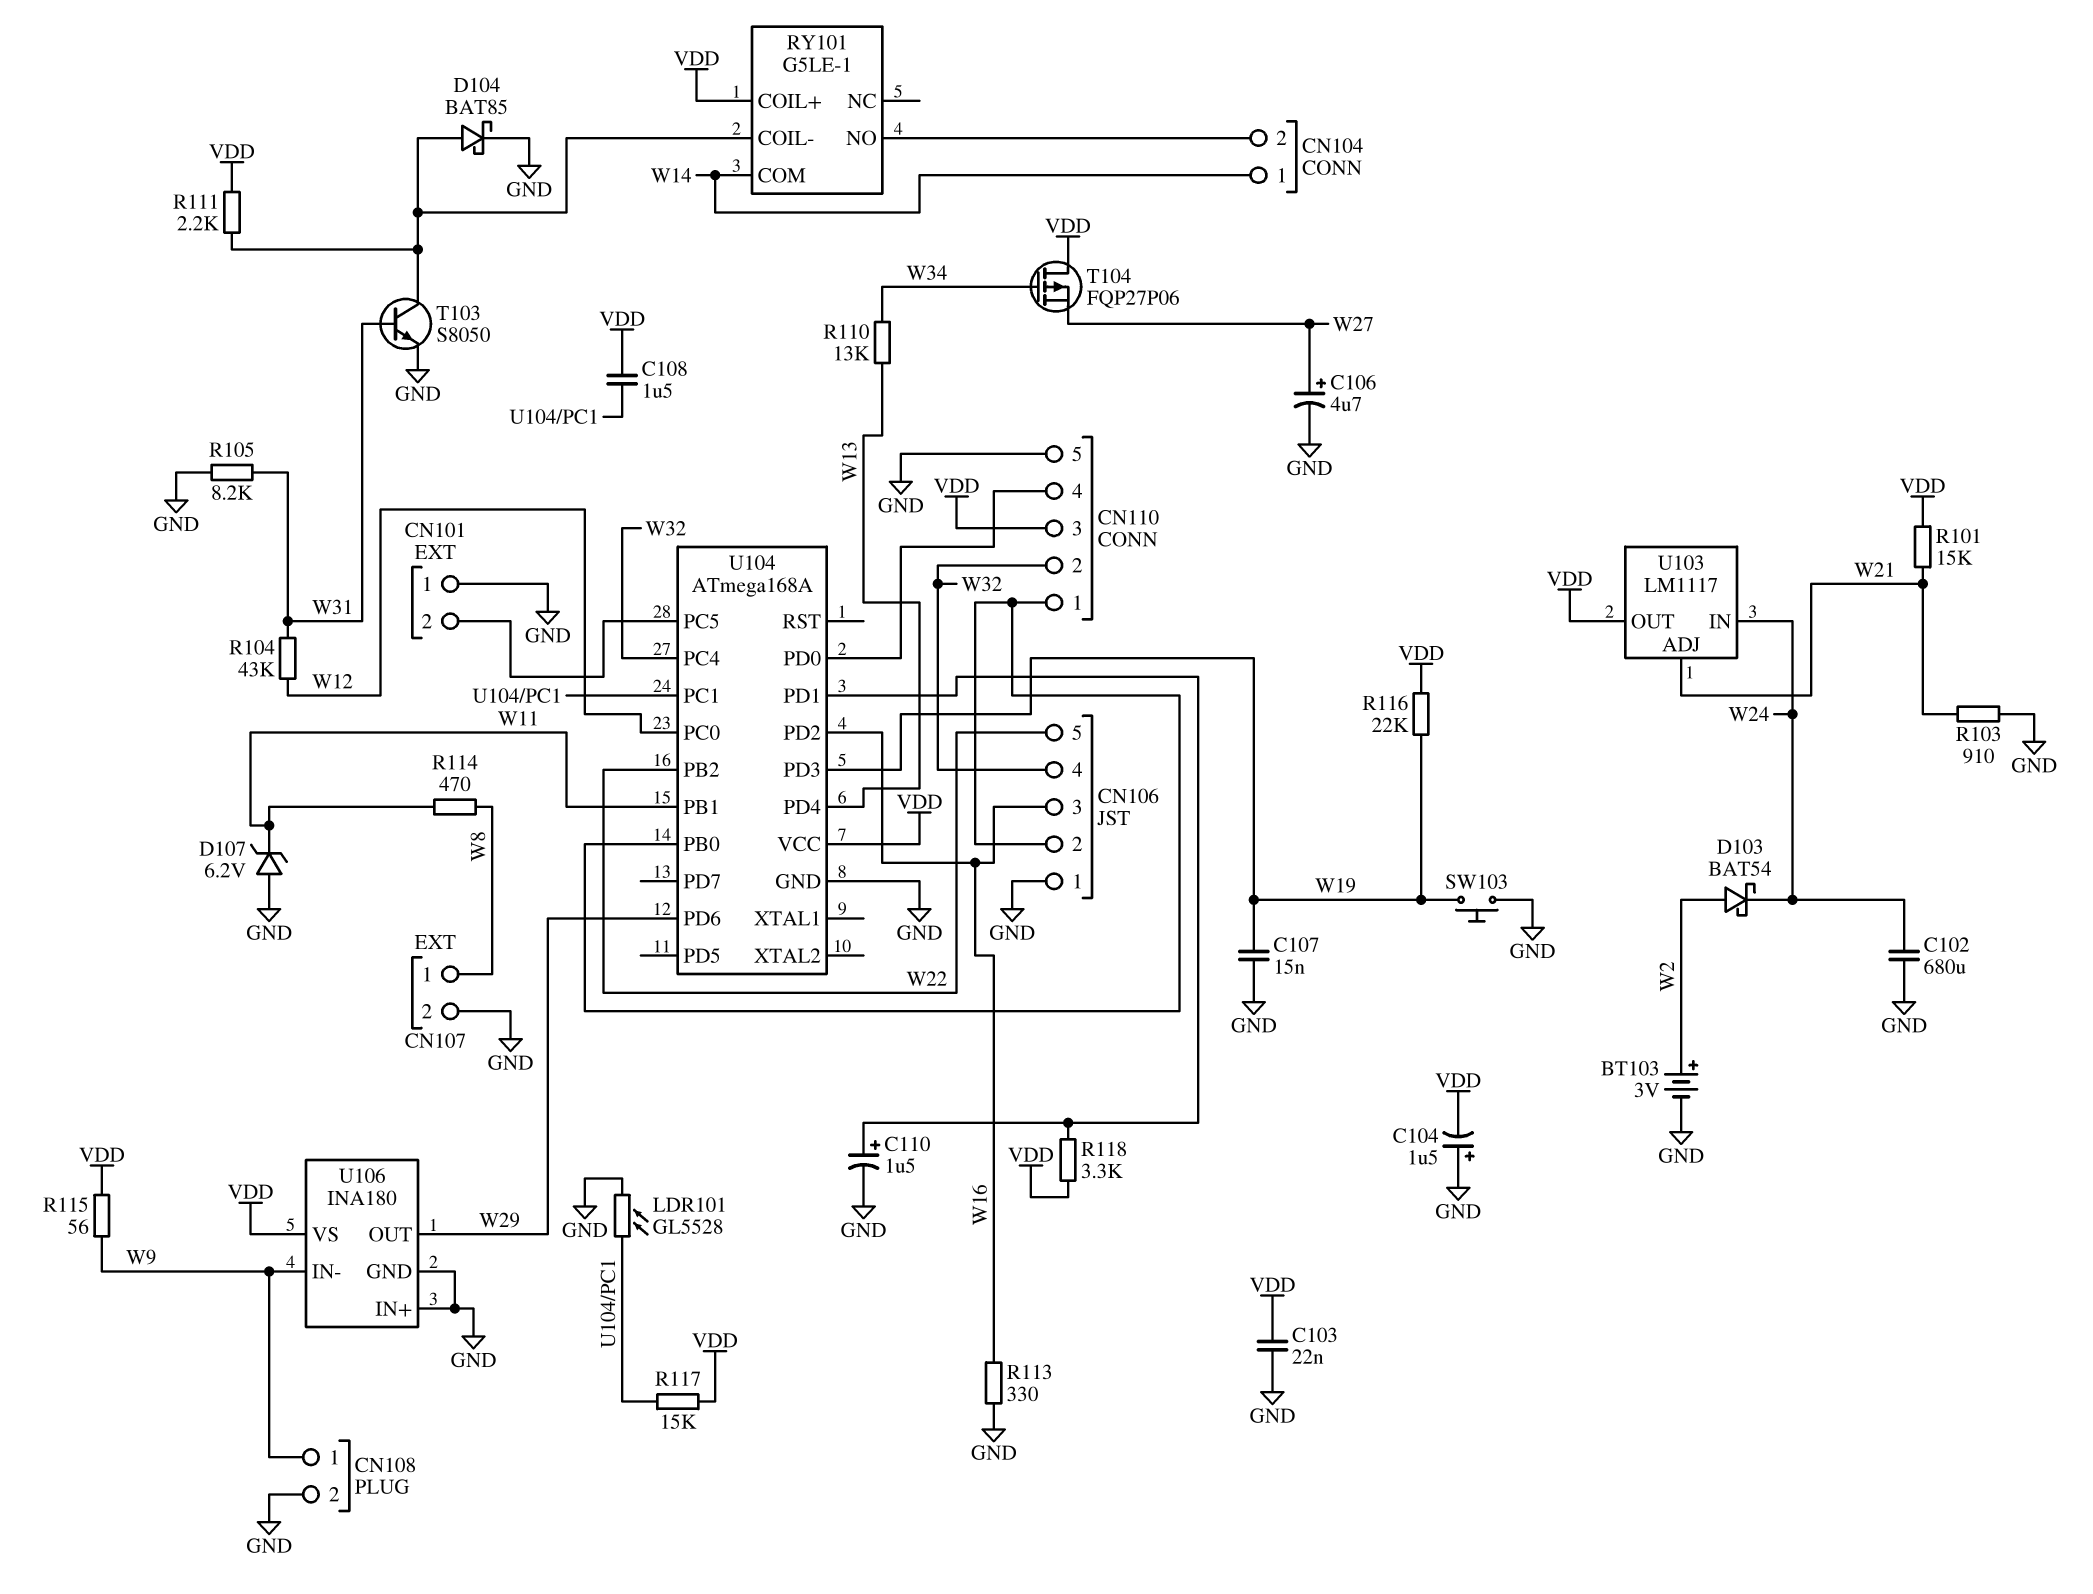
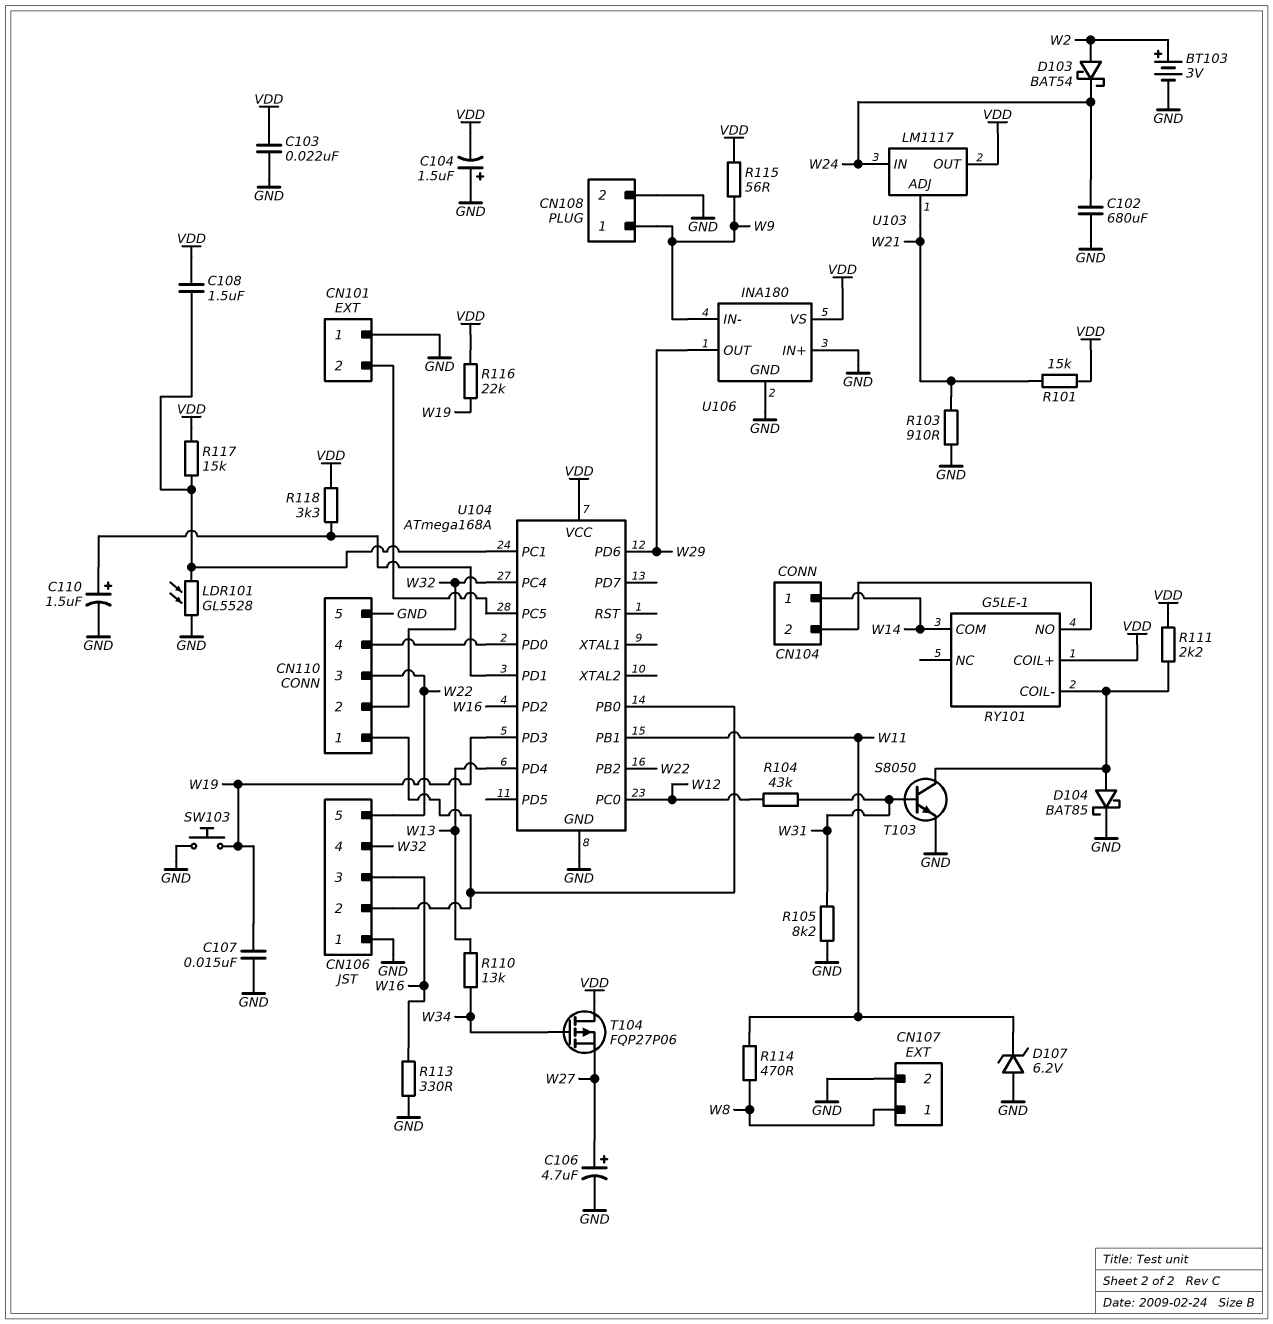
CN110 pin 3: VDD -> W22

